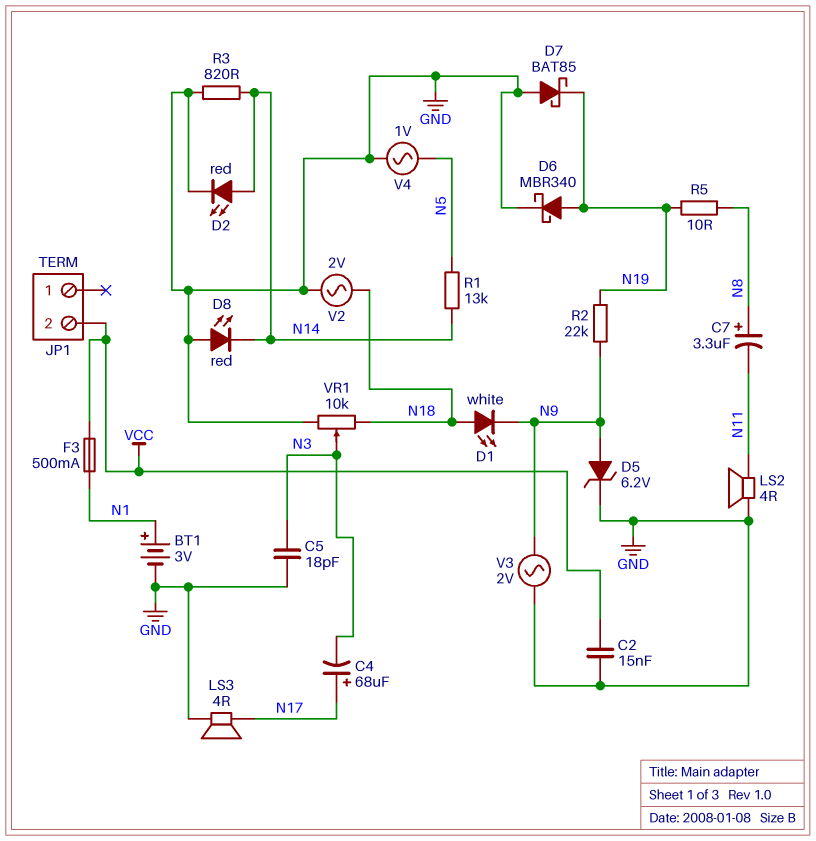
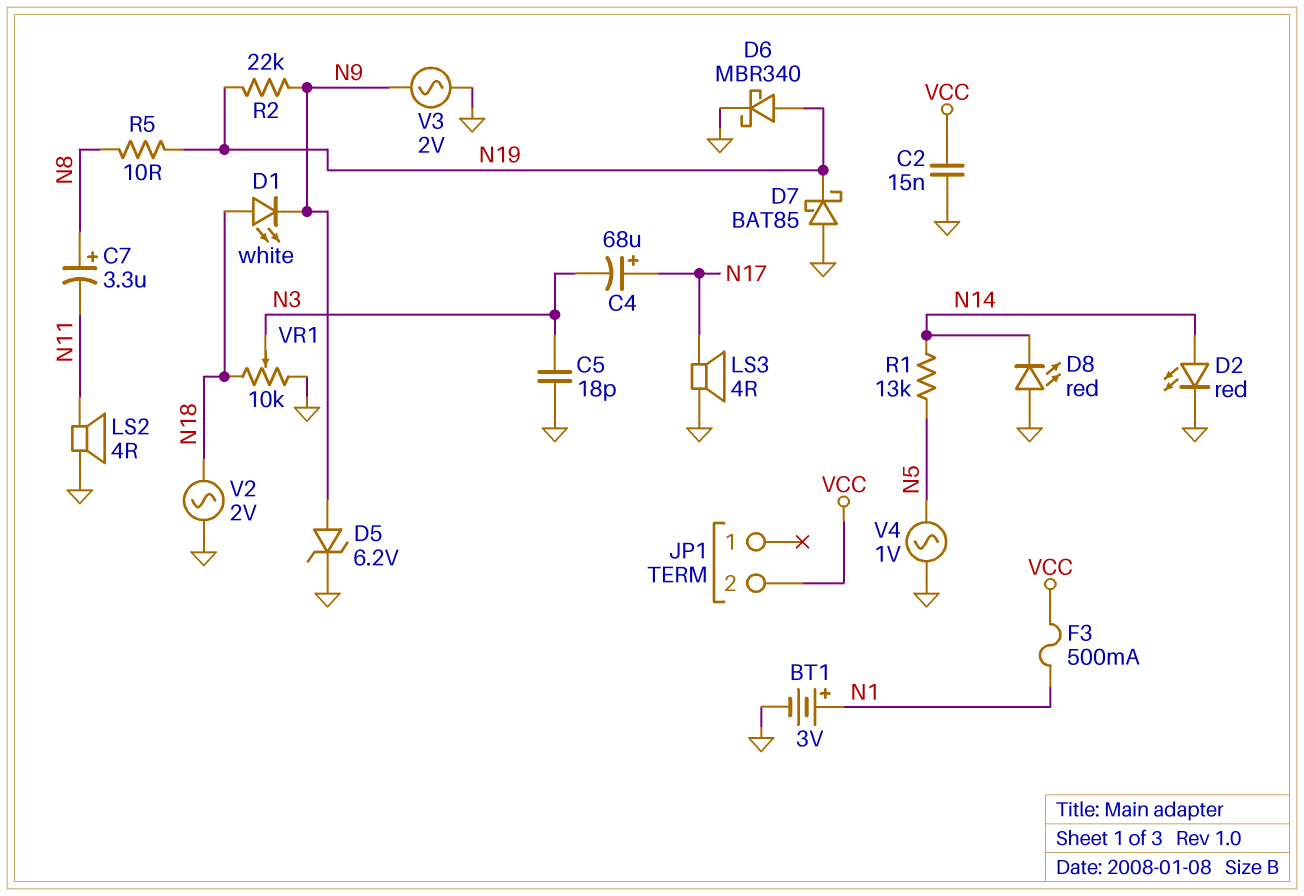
R3: 820 (GND, N14) -> none

